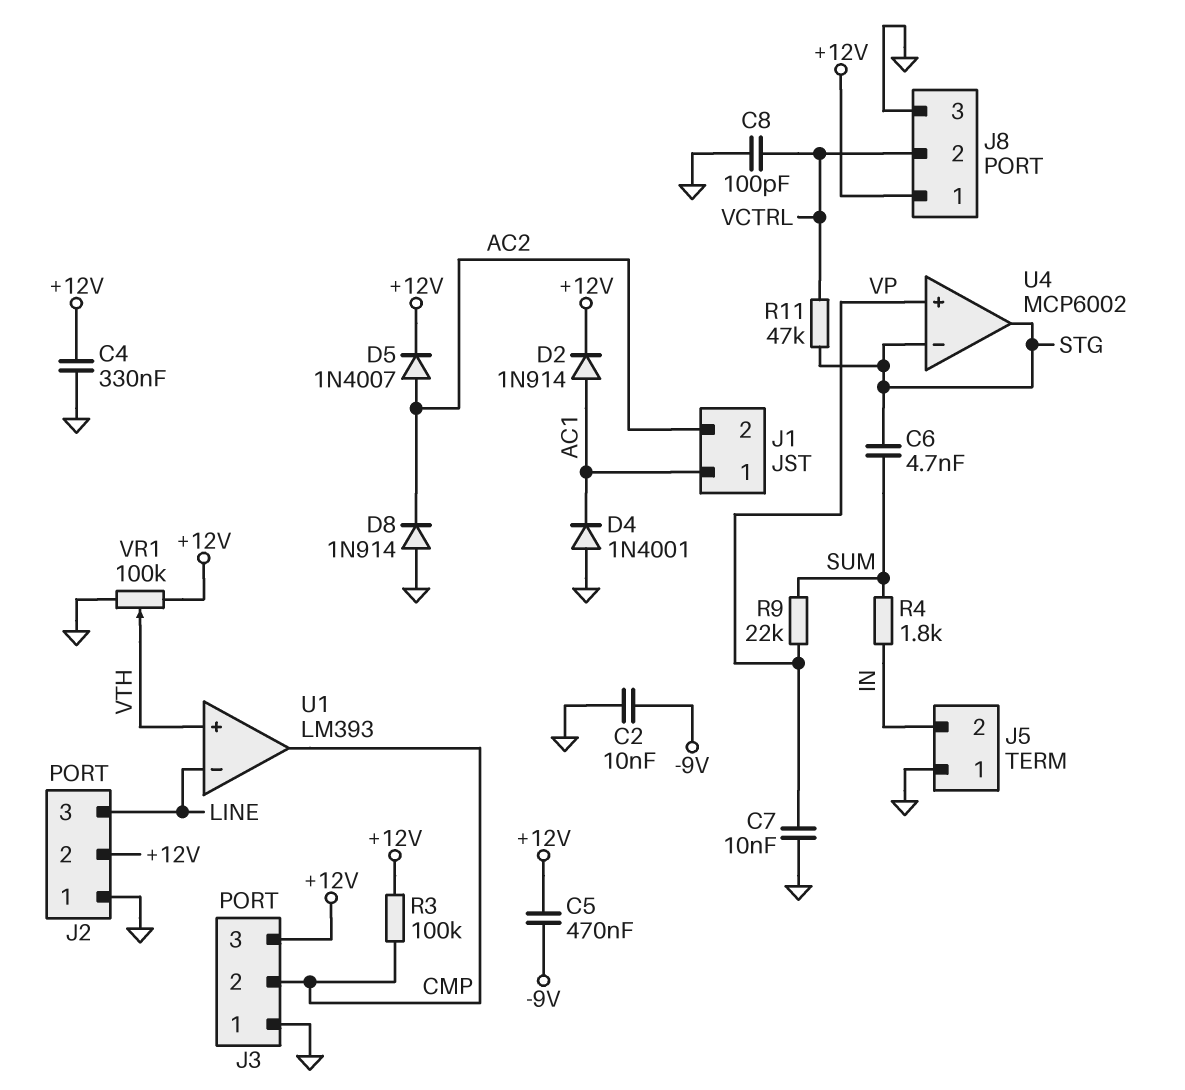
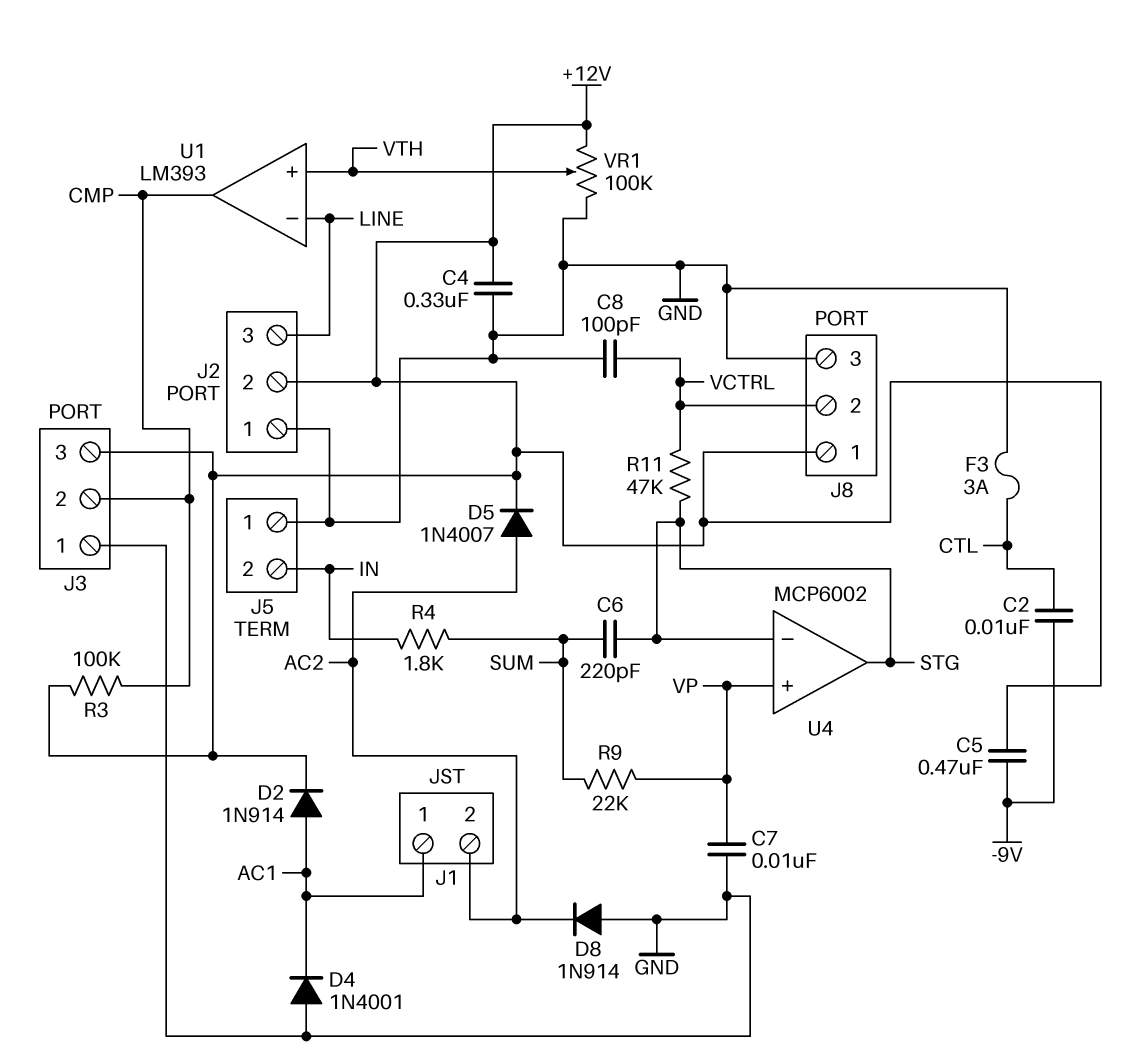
C2: 10nF (-9V, GND) -> 10nF (-9V, CTL)
C6: 4.7nF (STG, SUM) -> 220pF (STG, SUM)
F3: none -> 3A (CTL, GND)

